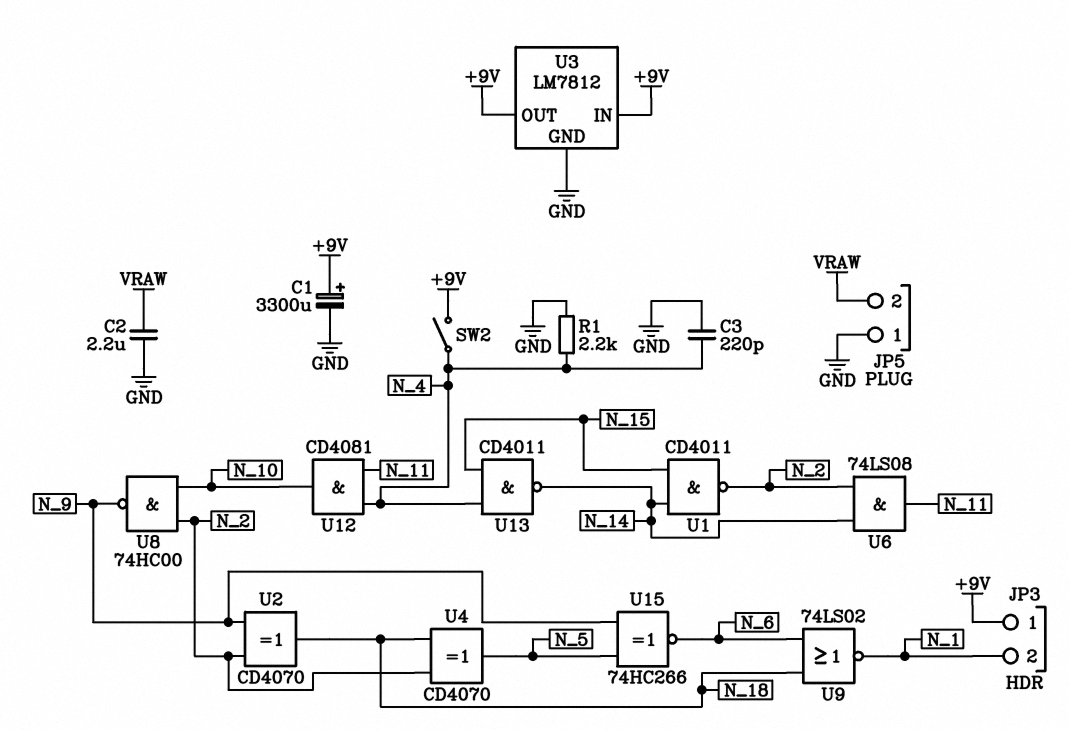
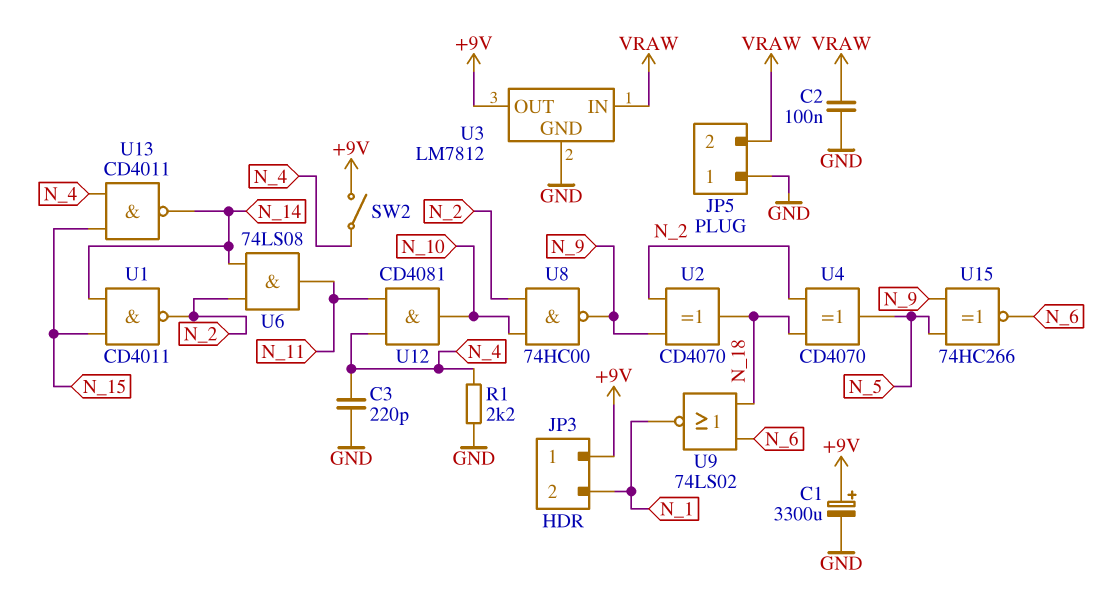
C2: 2.2uF (GND, VRAW) -> 100nF (GND, VRAW)
U3 pin IN: +9V -> VRAW

